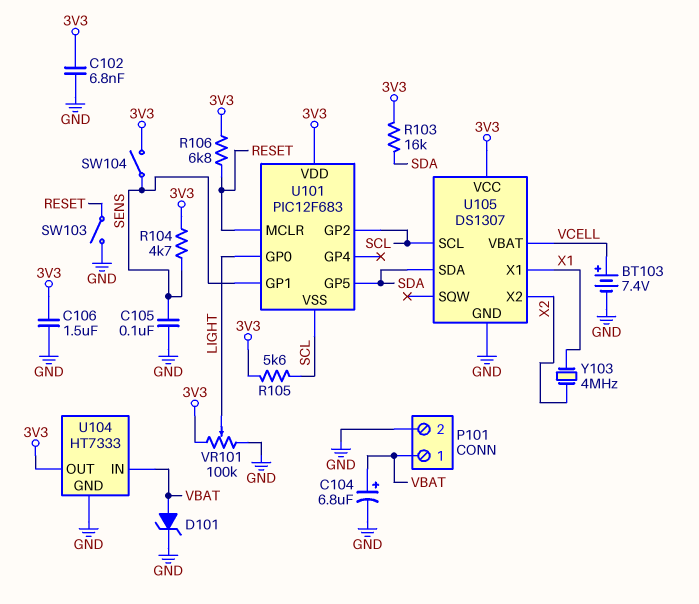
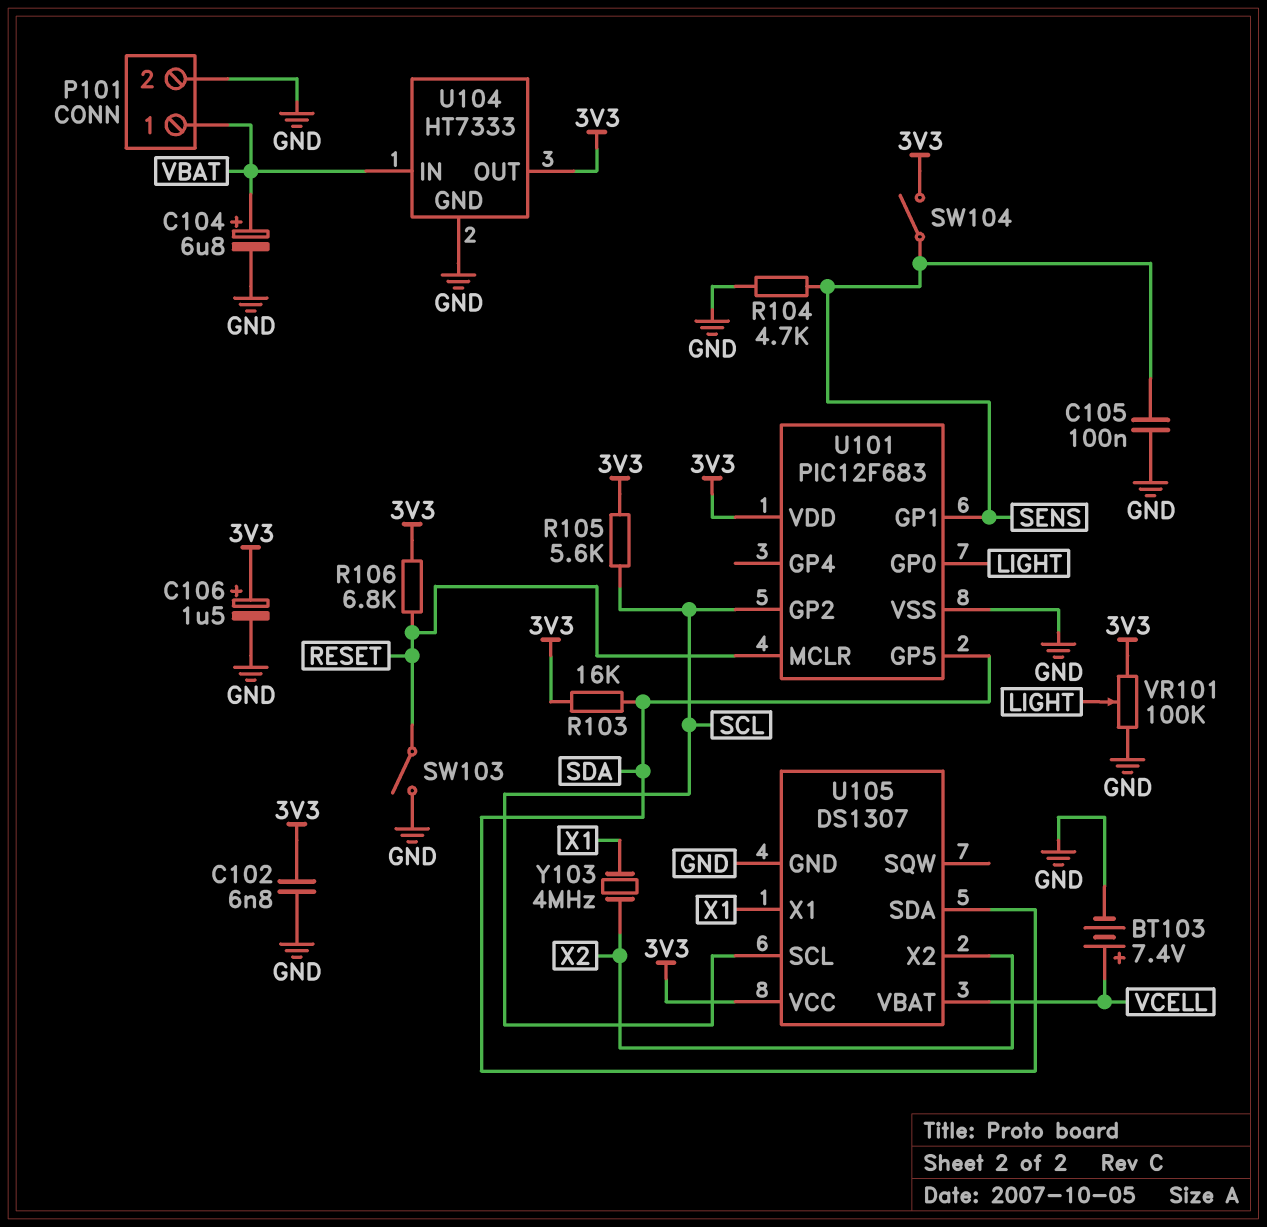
C106: 1.5uF (3V3, GND) -> 1.5uF (plus 3V3, minus GND)
D101: zener (A VBAT, K GND) -> none
R104: 4.7k (3V3, SENS) -> 4.7k (GND, SENS)
U101 pin VSS: SCL -> GND

